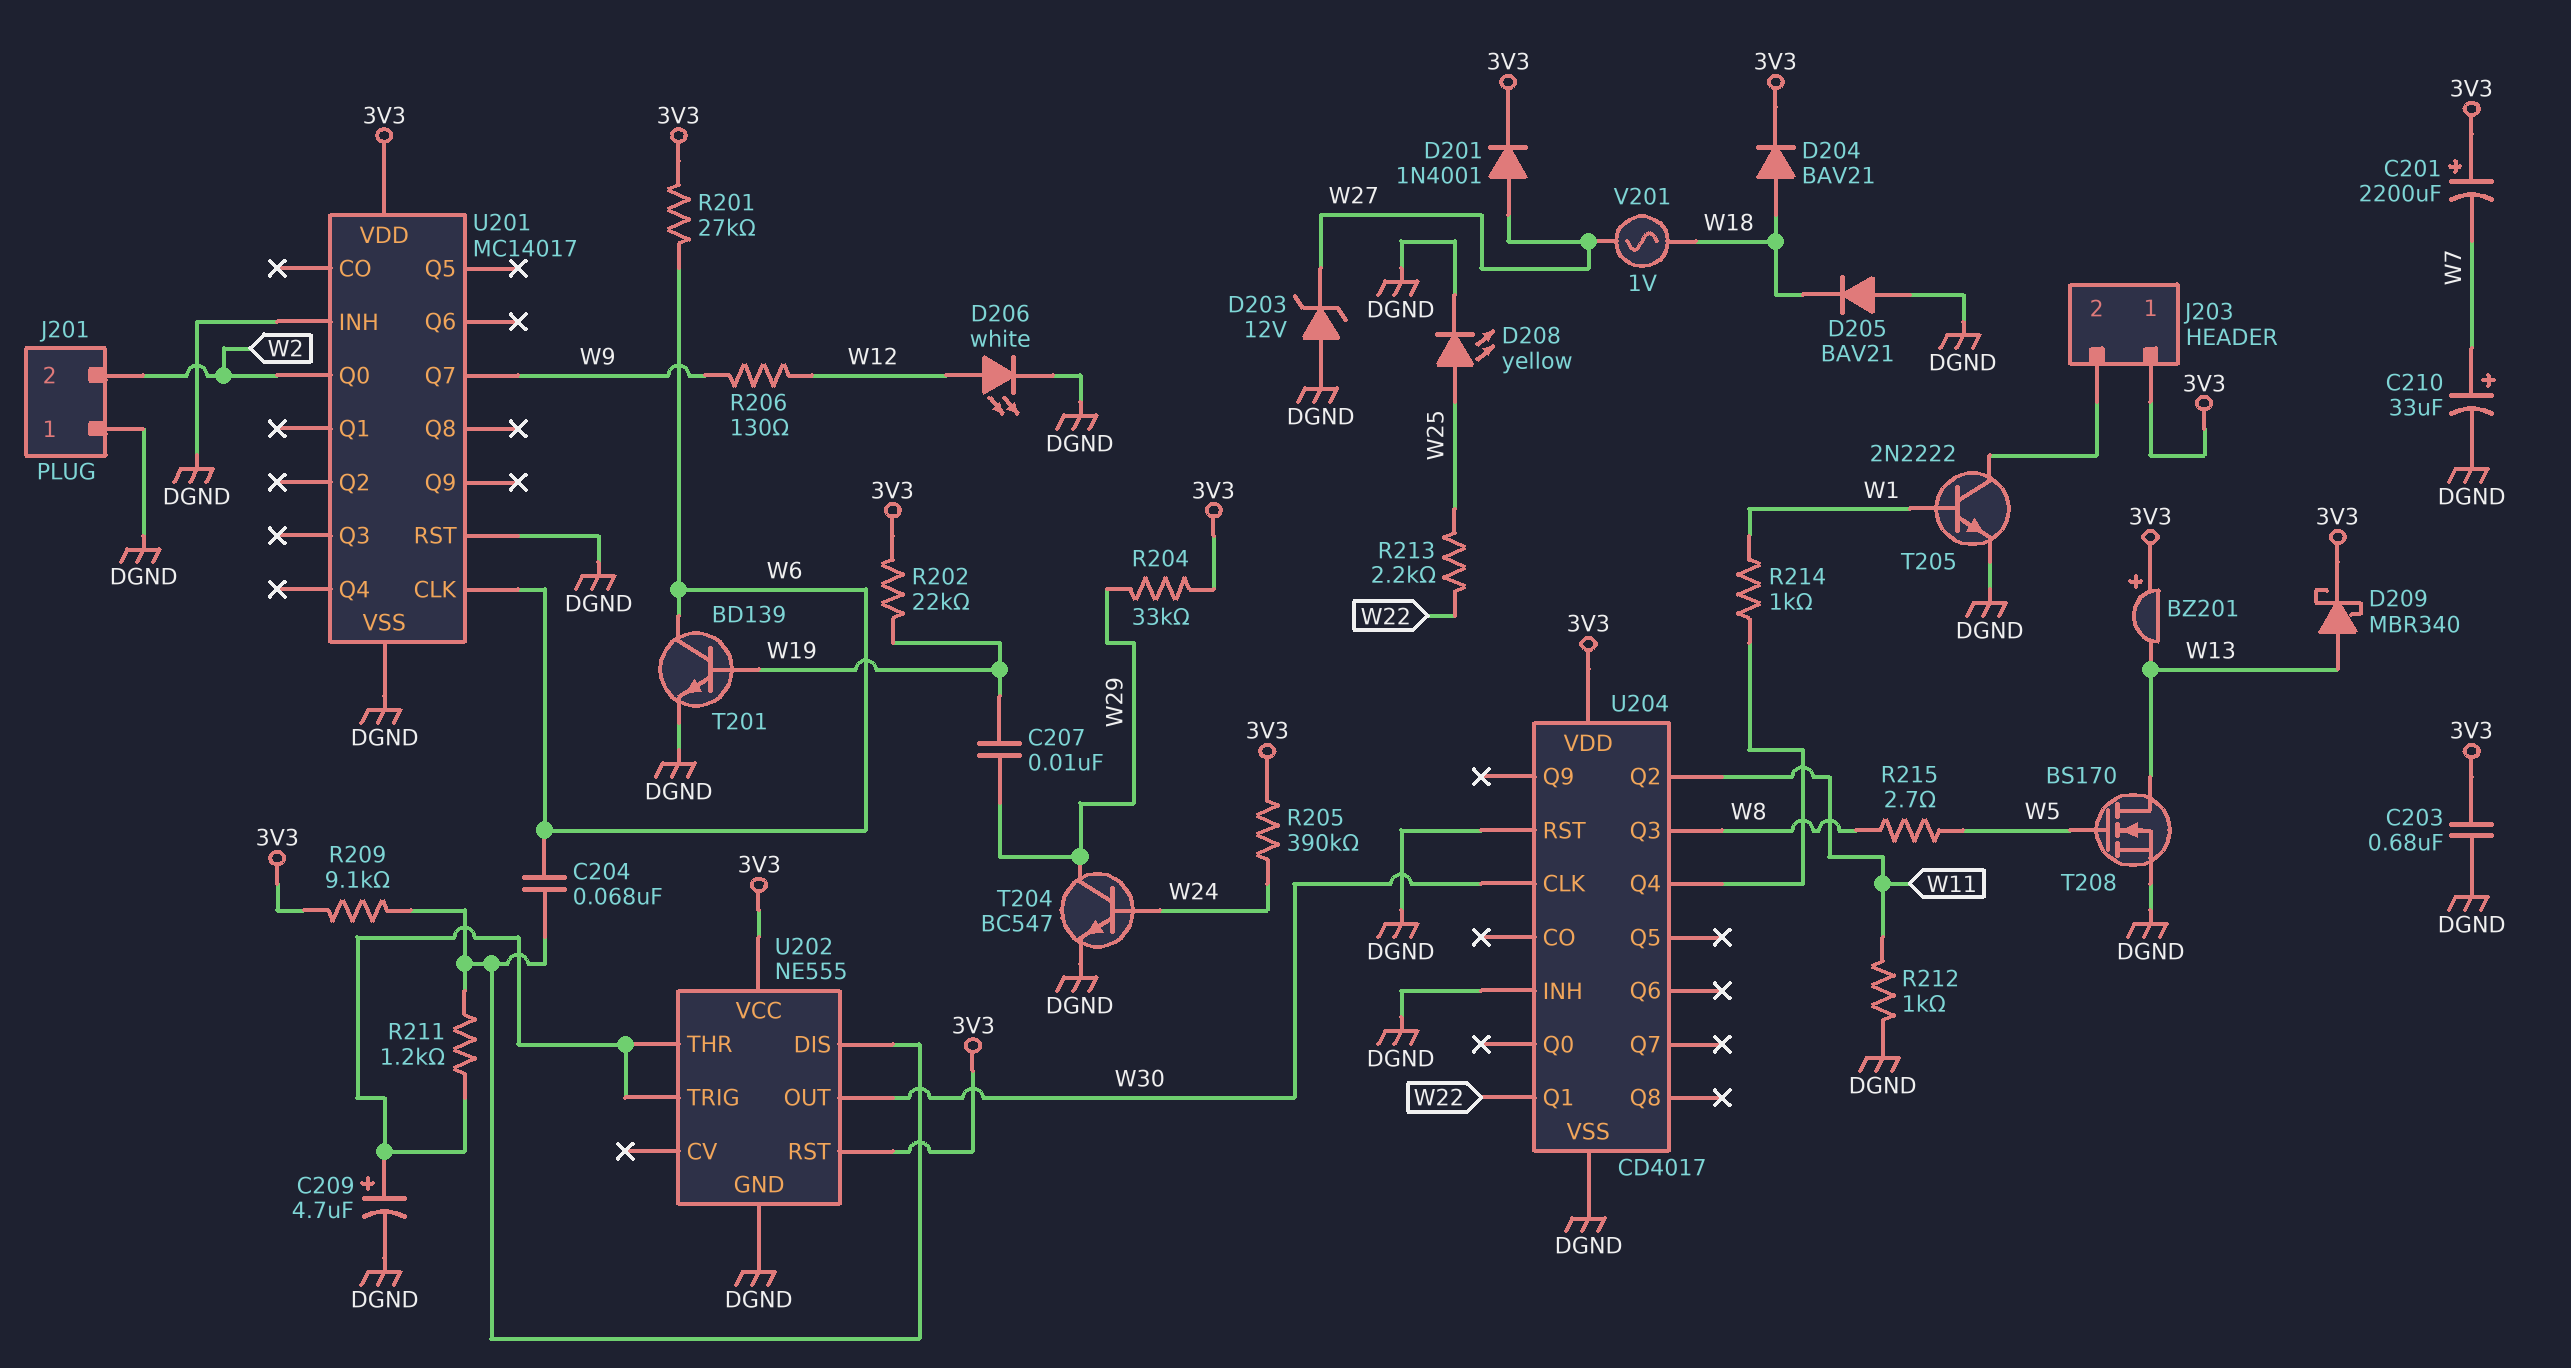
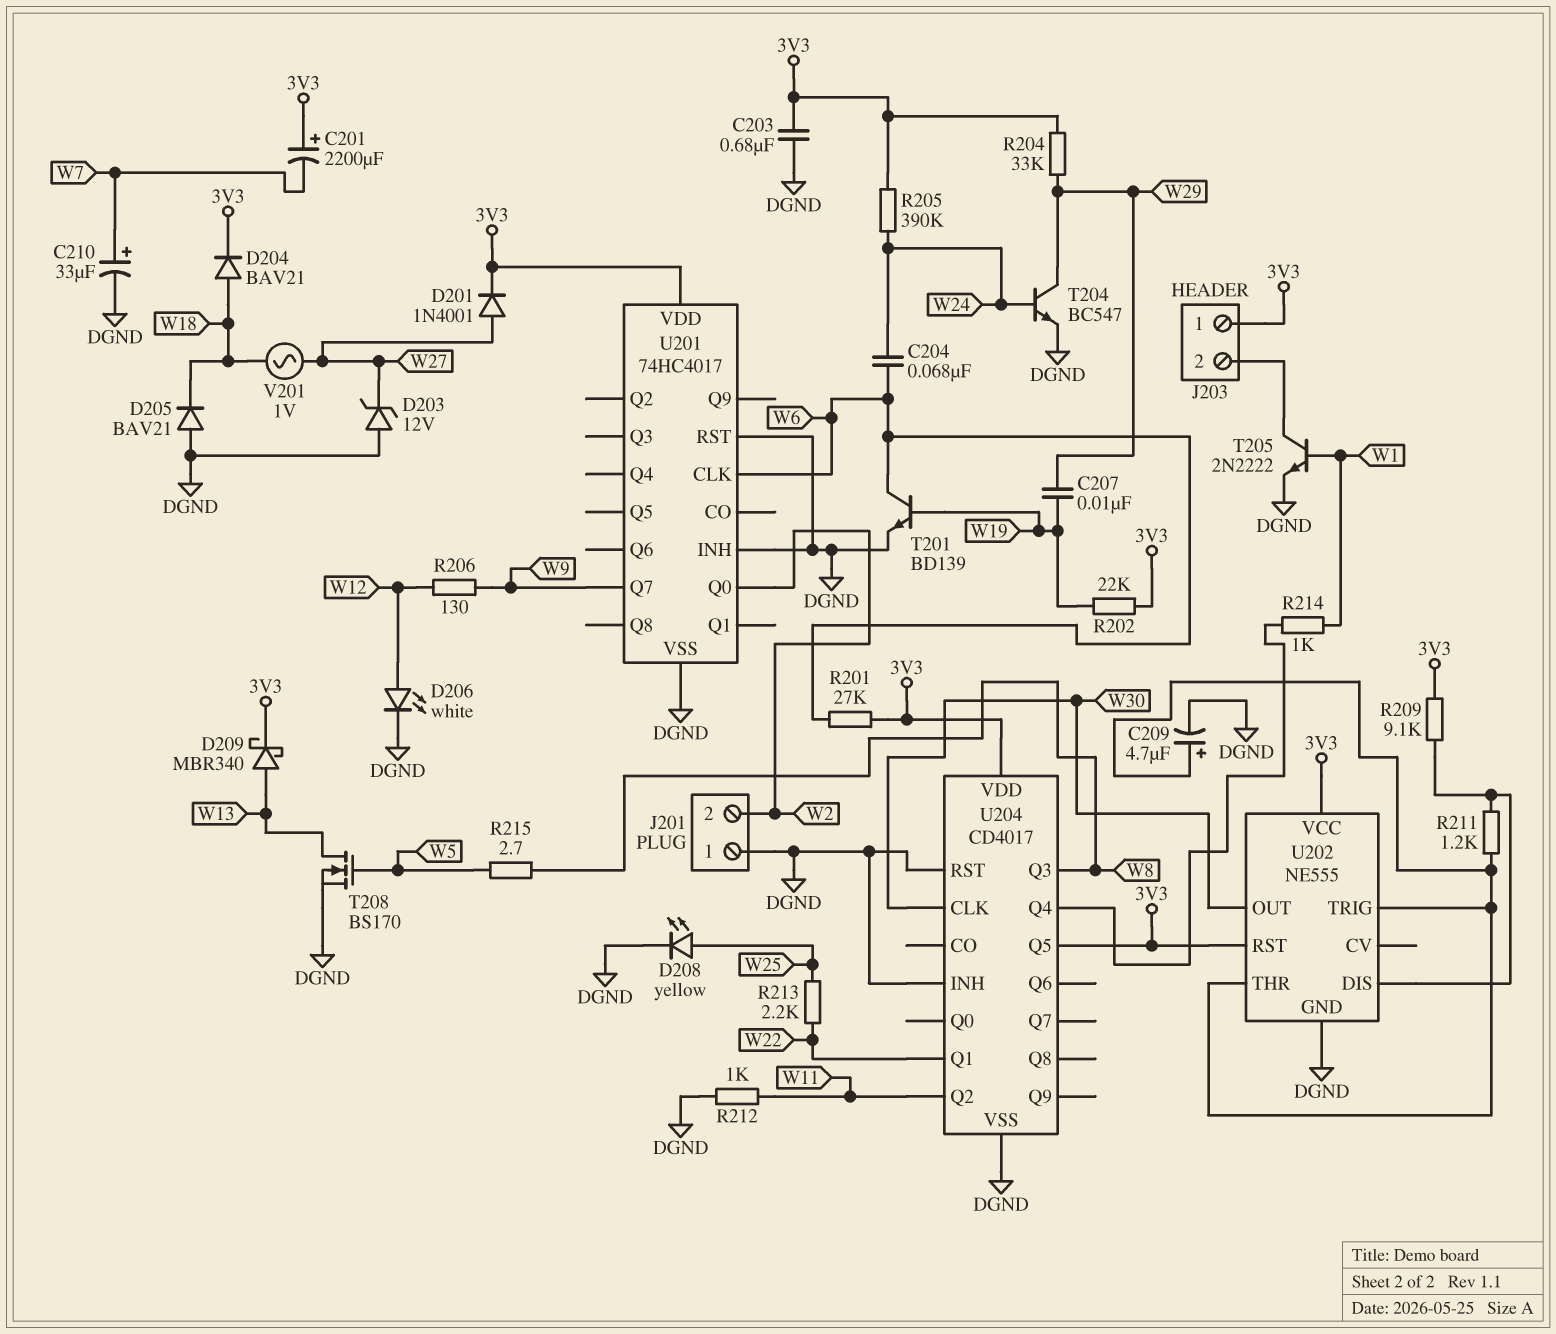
BZ201: buzzer (plus 3V3, minus W13) -> none
C204: 68nF (U202/DIS, W6) -> 68nF (W6, W24)
U201: MC14017 -> 74HC4017
U204 pin Q5: none -> 3V3

